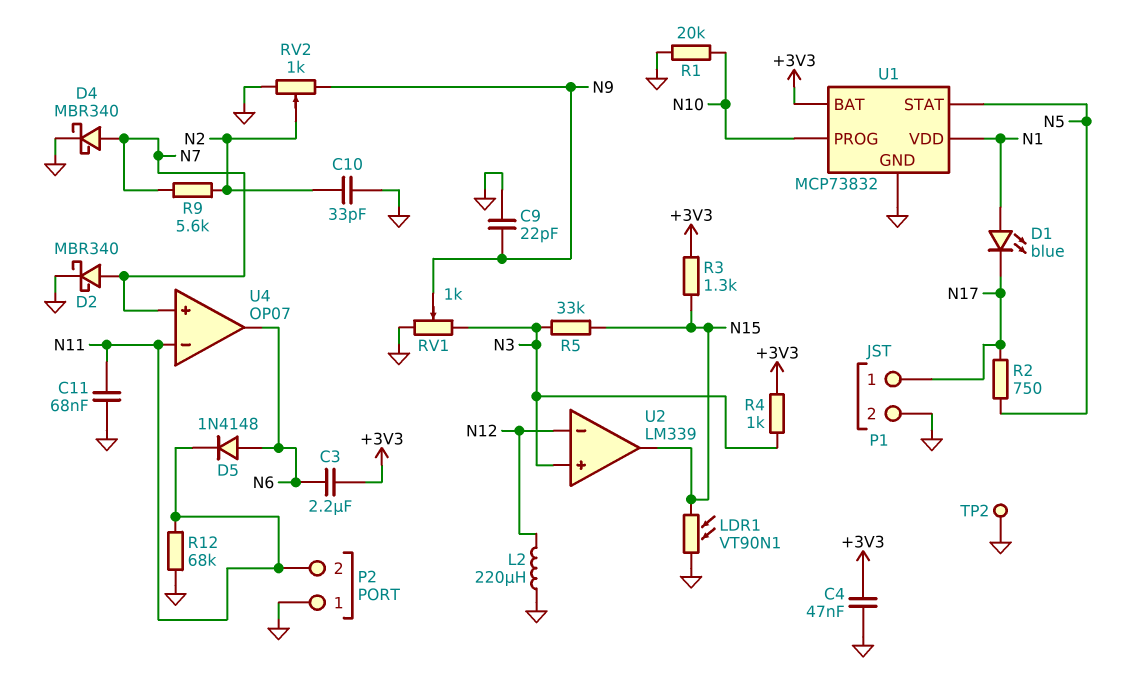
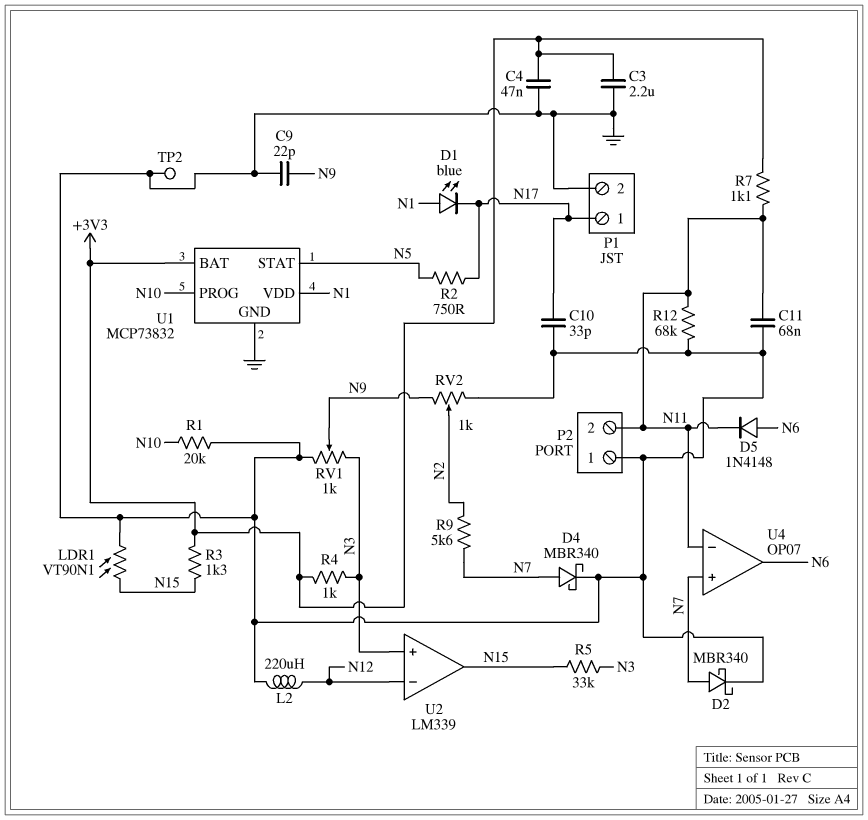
C3: 2.2uF (+3V3, N6) -> 2.2uF (+3V3, GND)
C10: 33pF (GND, N2) -> 33pF (GND, N17)
R7: none -> 1.1k (+3V3, N11)

